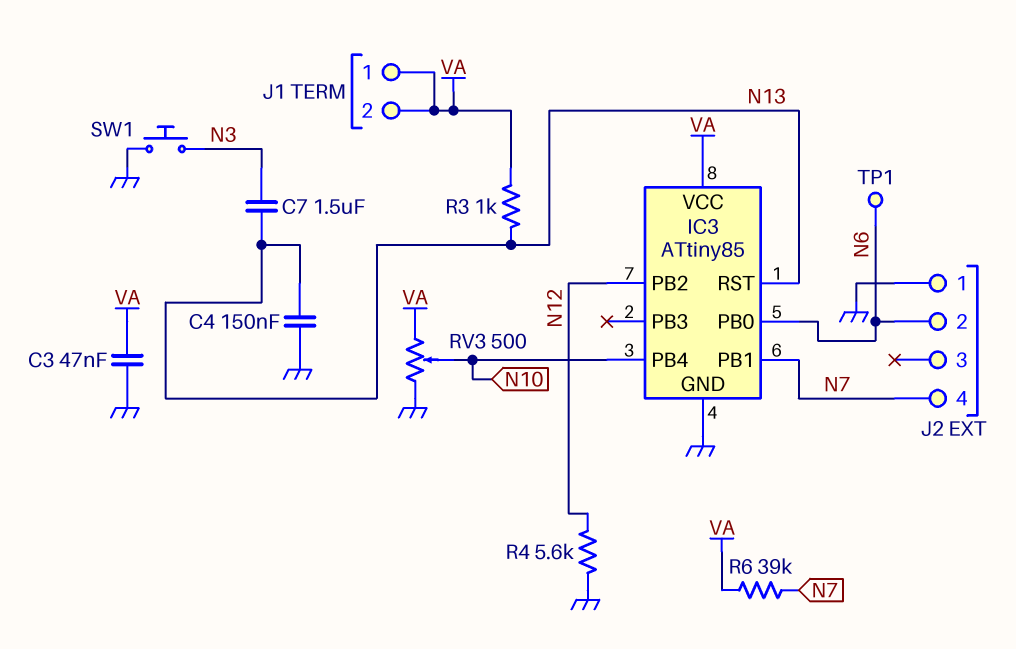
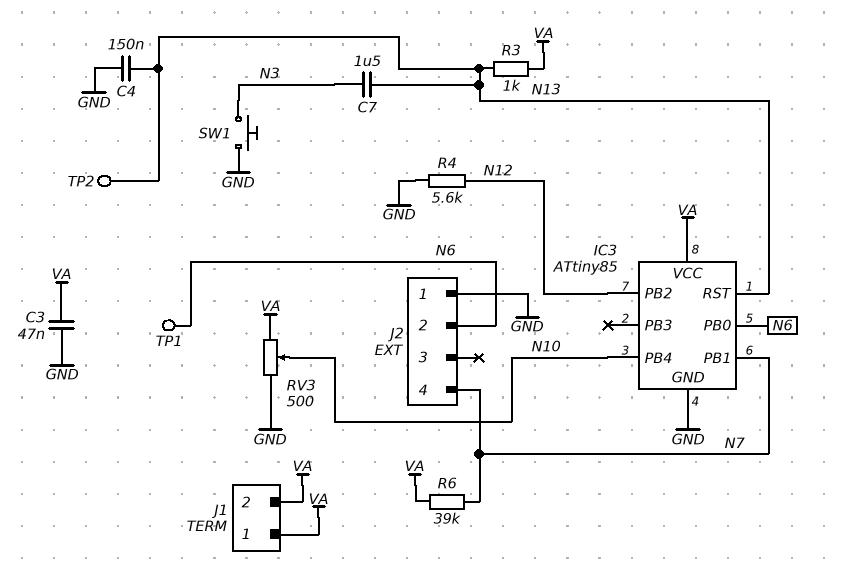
TP2: none -> test point (N13)

